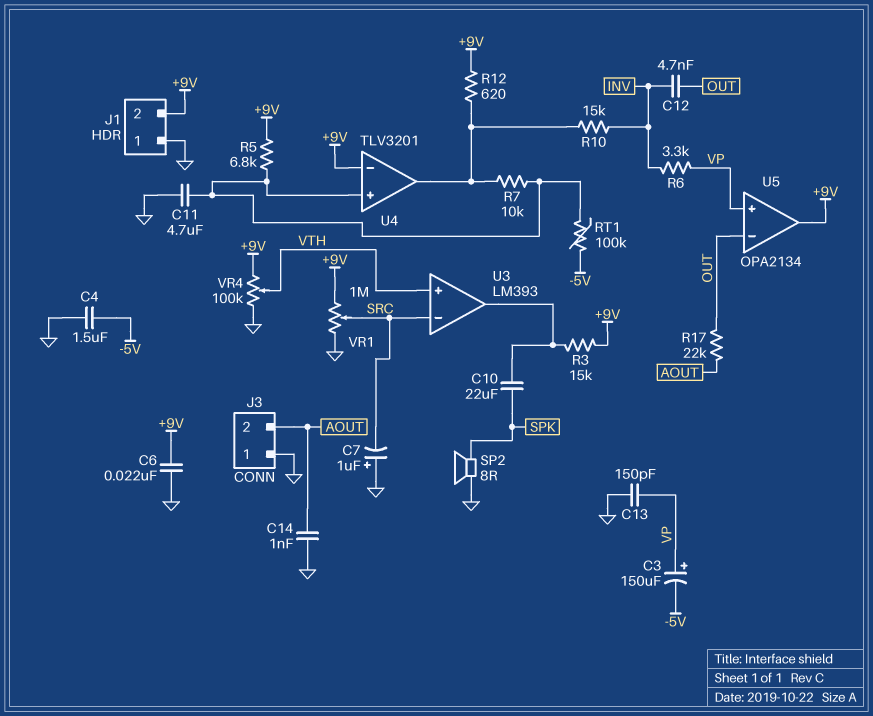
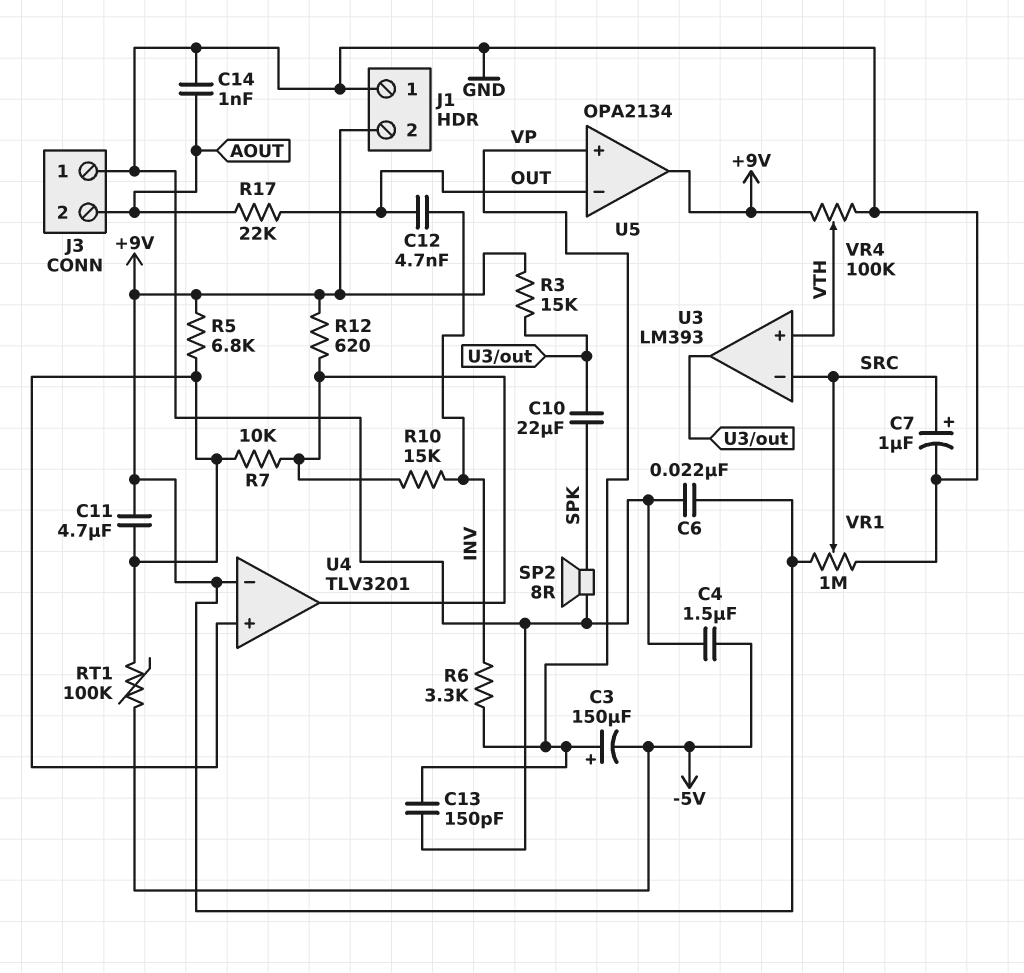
C7: 1uF (plus GND, minus SRC) -> 1uF (plus SRC, minus GND)
C11: 4.7uF (GND, U4/in+) -> 4.7uF (+9V, U4/in+)

